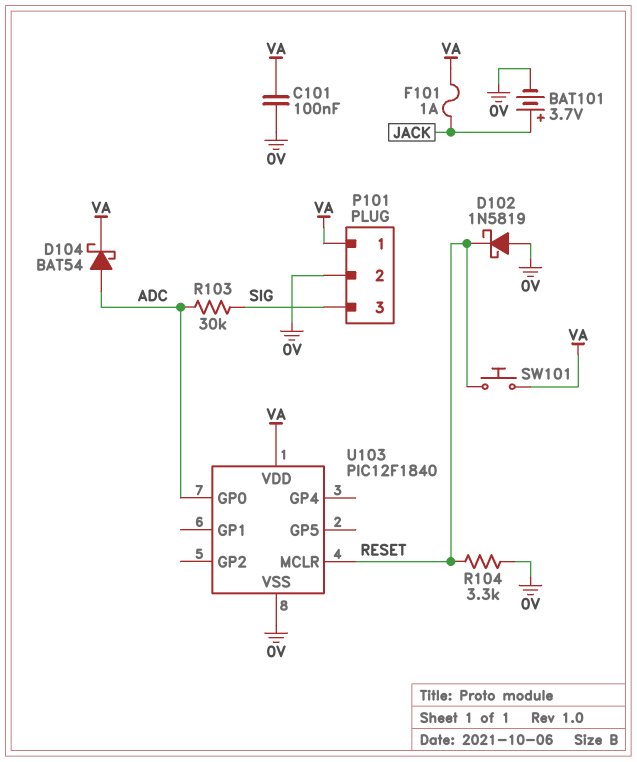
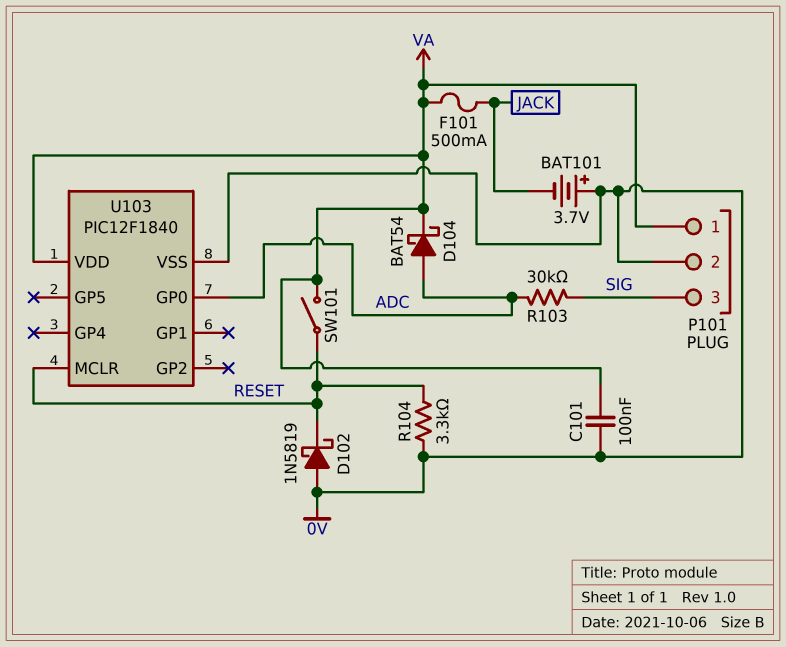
BAT101: 3.7V (plus JACK, minus 0V) -> 3.7V (plus 0V, minus JACK)
F101: 1A (JACK, VA) -> 500mA (JACK, VA)
SW101: button (RESET, VA) -> switch (RESET, VA)

